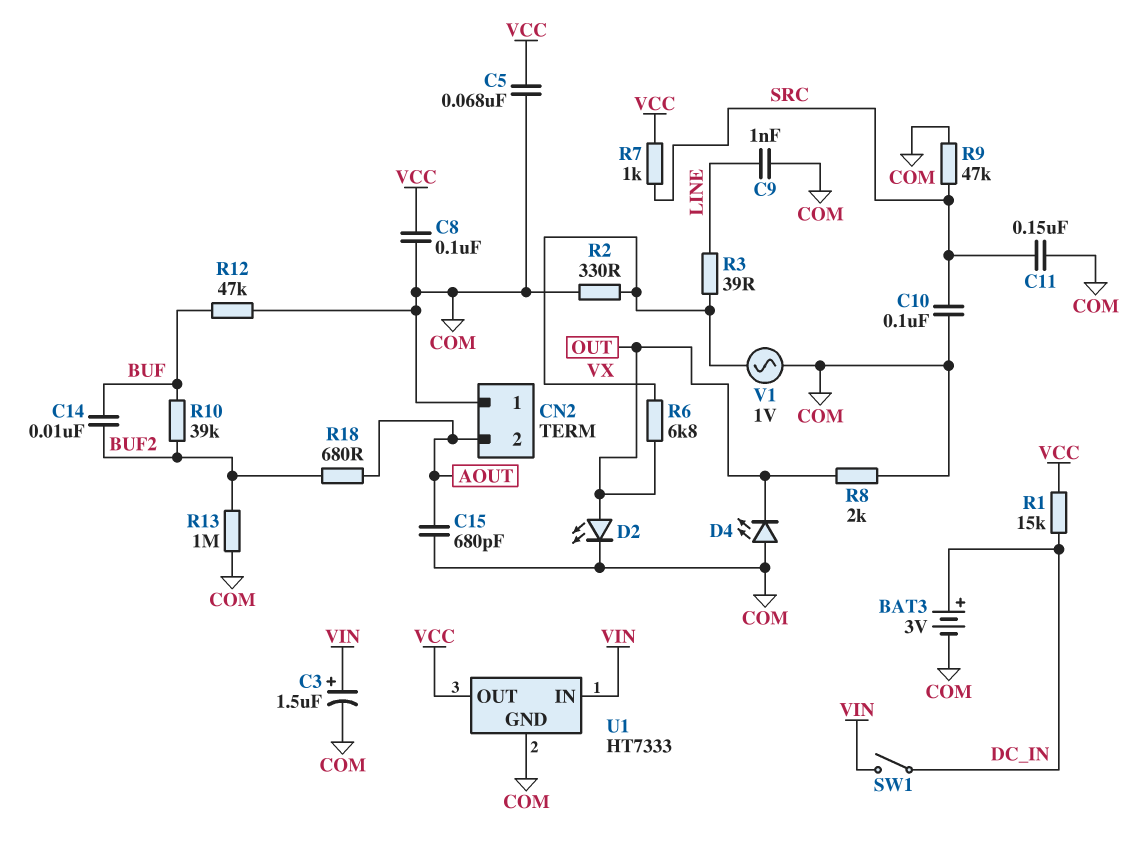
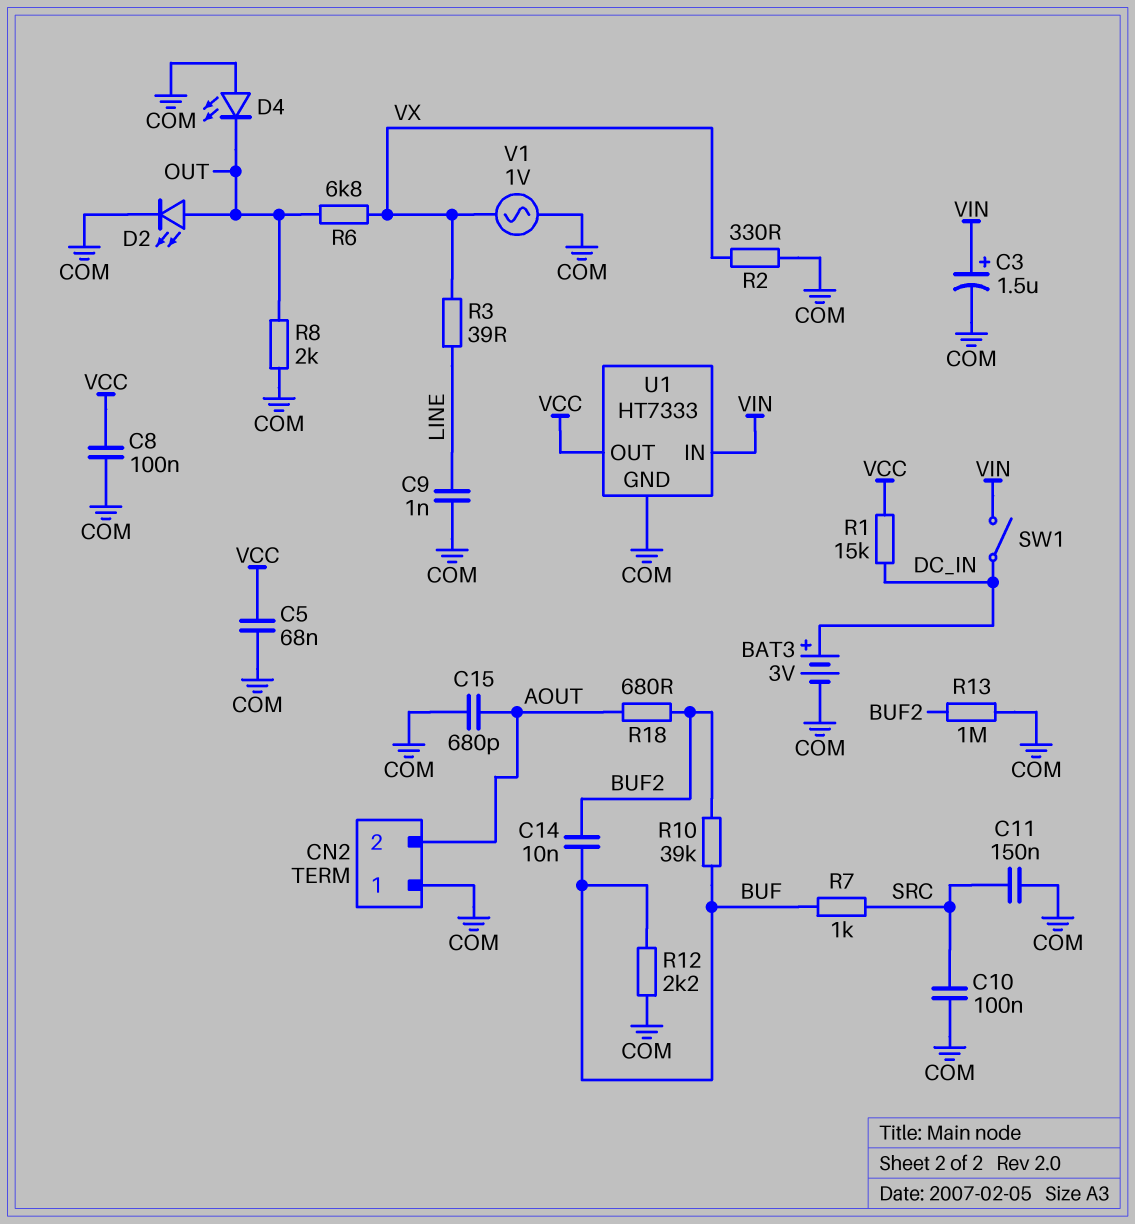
R7: 1k (SRC, VCC) -> 1k (BUF, SRC)
R9: 47k (COM, SRC) -> none
R12: 47k (BUF, COM) -> 2.2k (BUF, COM)

